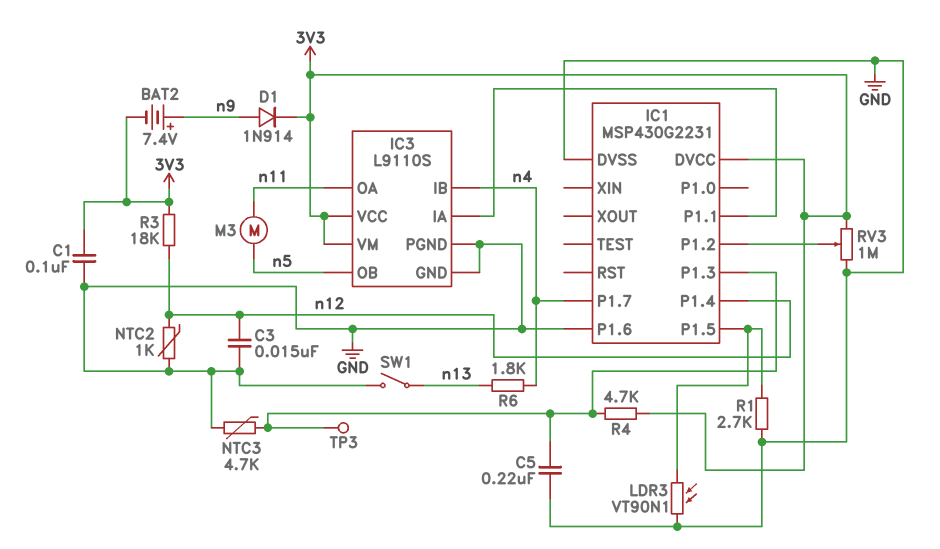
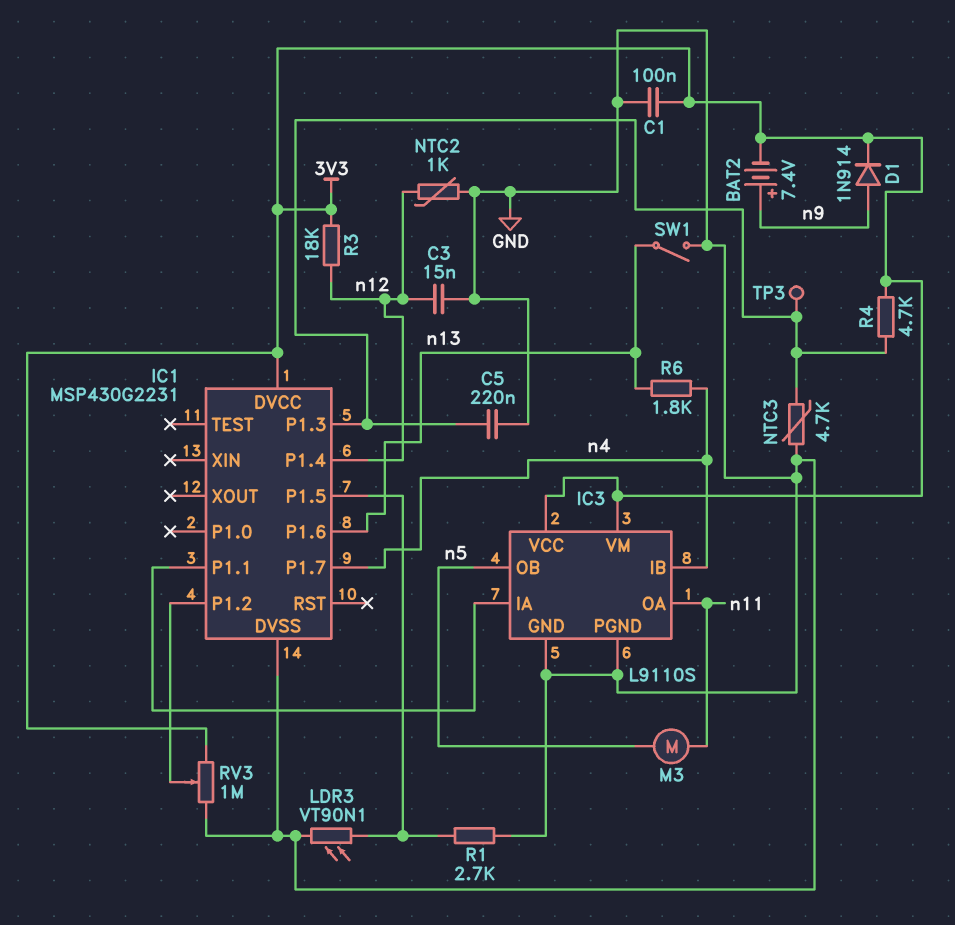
IC1 pin P1.6: GND -> n13

